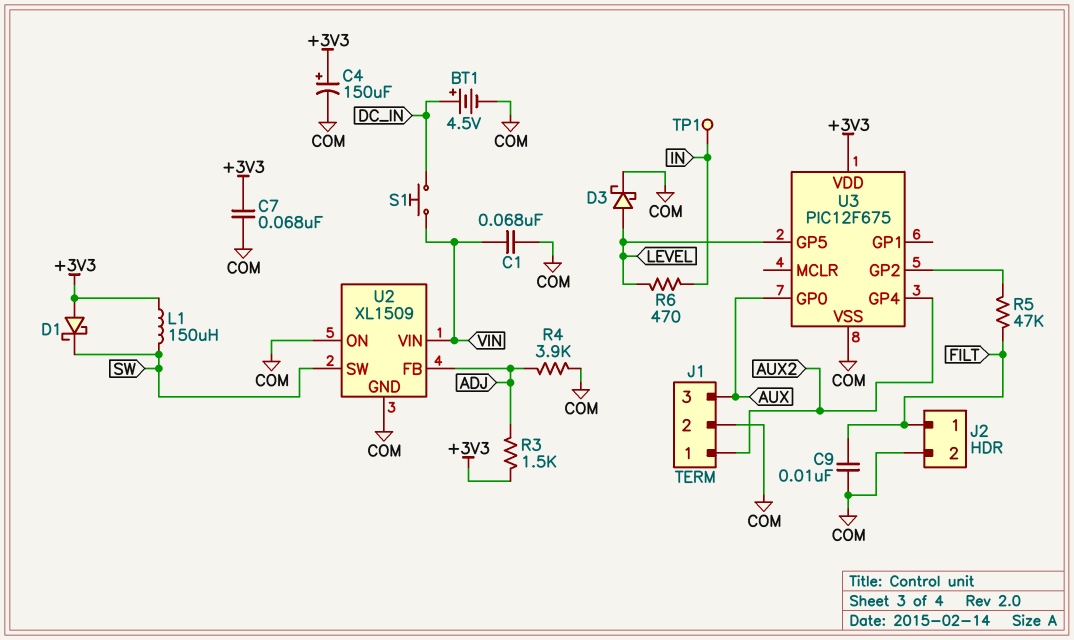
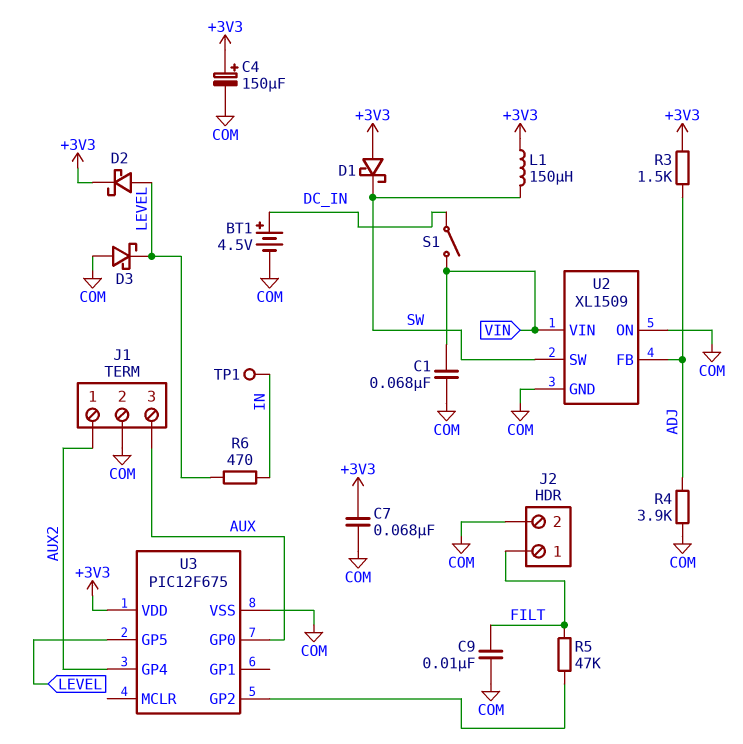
D2: none -> schottky (A LEVEL, K +3V3)
D3: schottky (A LEVEL, K COM) -> schottky (A COM, K LEVEL)
S1: button (DC_IN, VIN) -> switch (DC_IN, VIN)

